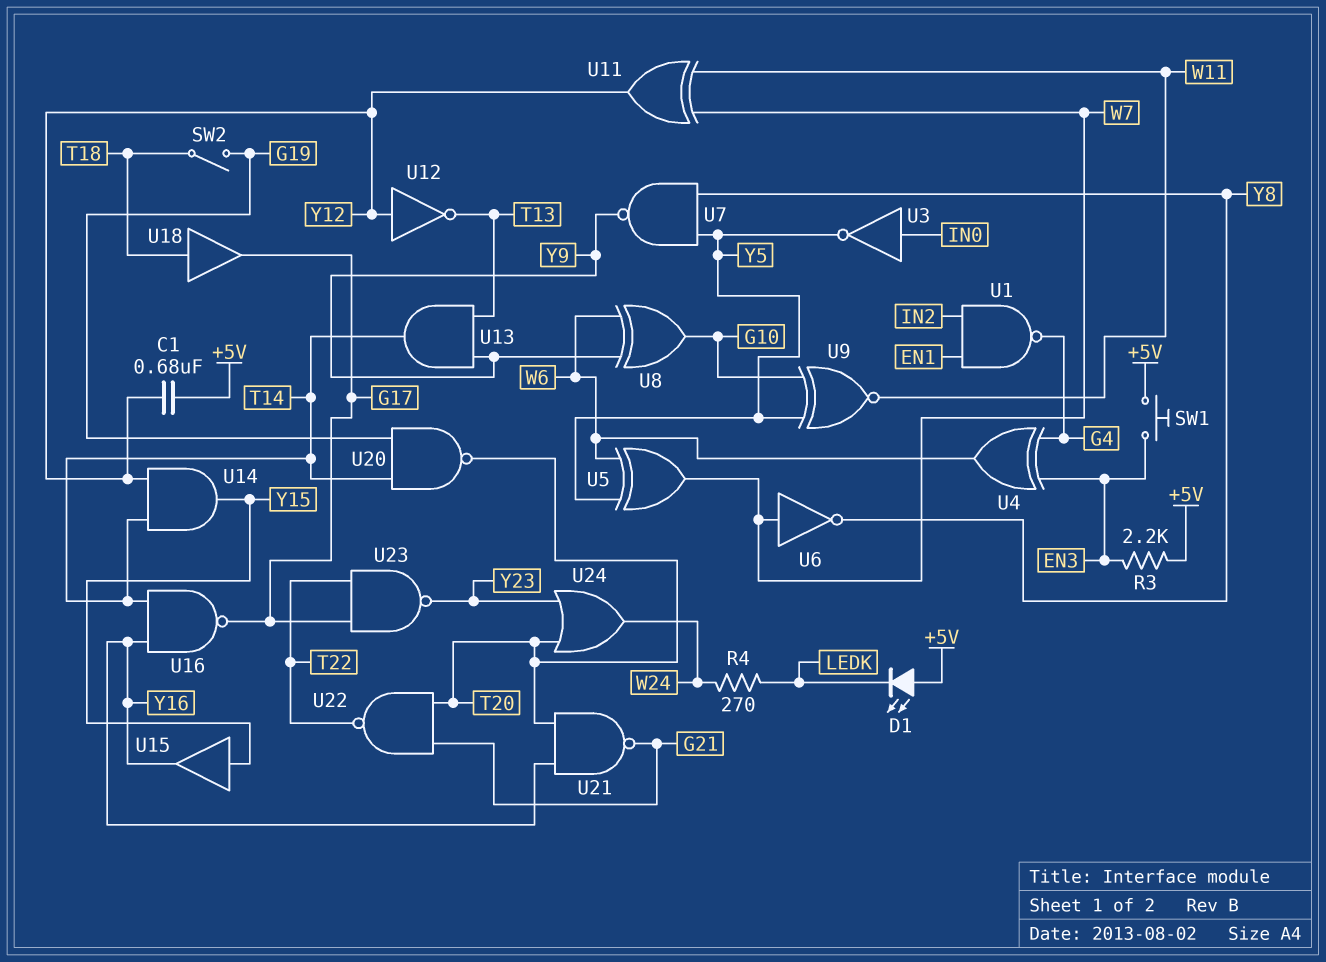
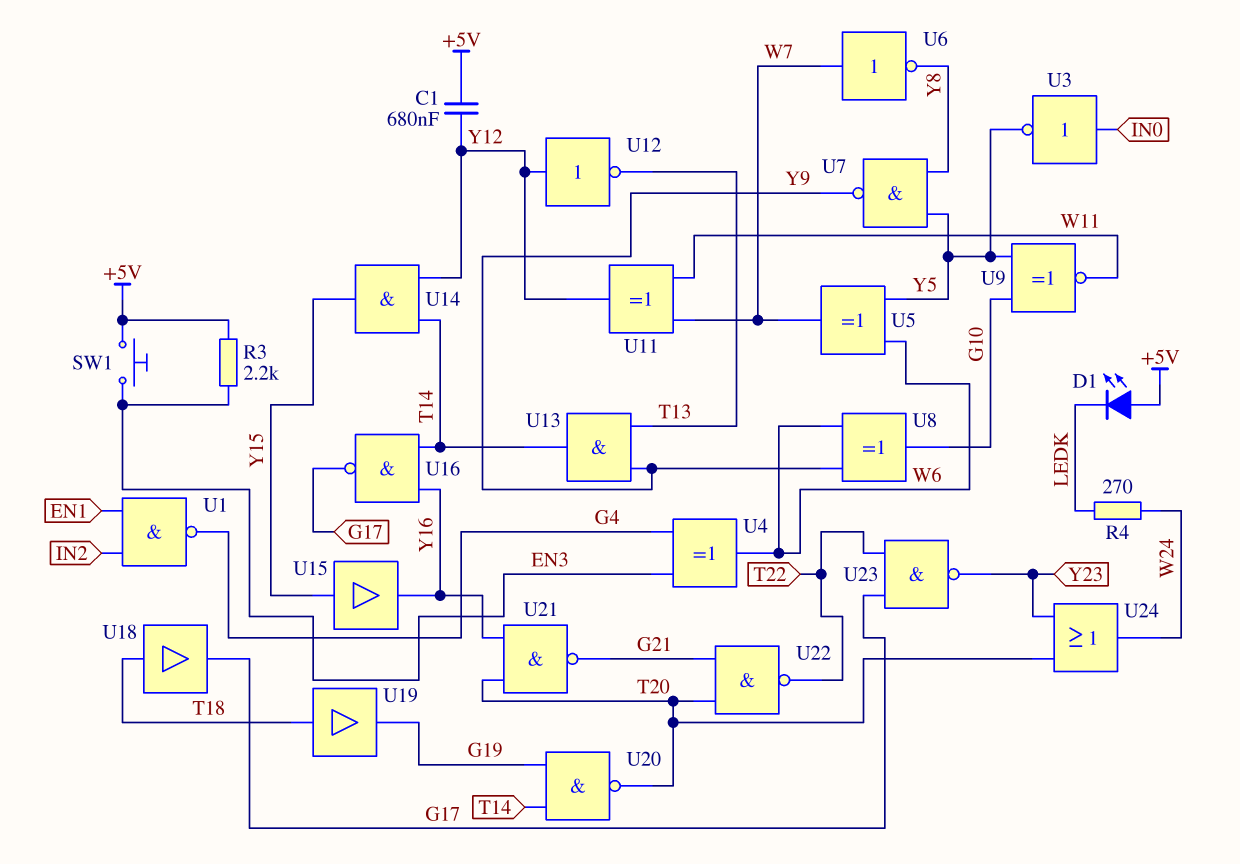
SW2: switch (G19, T18) -> none
U19: none -> buffer (in T18, out G19)

